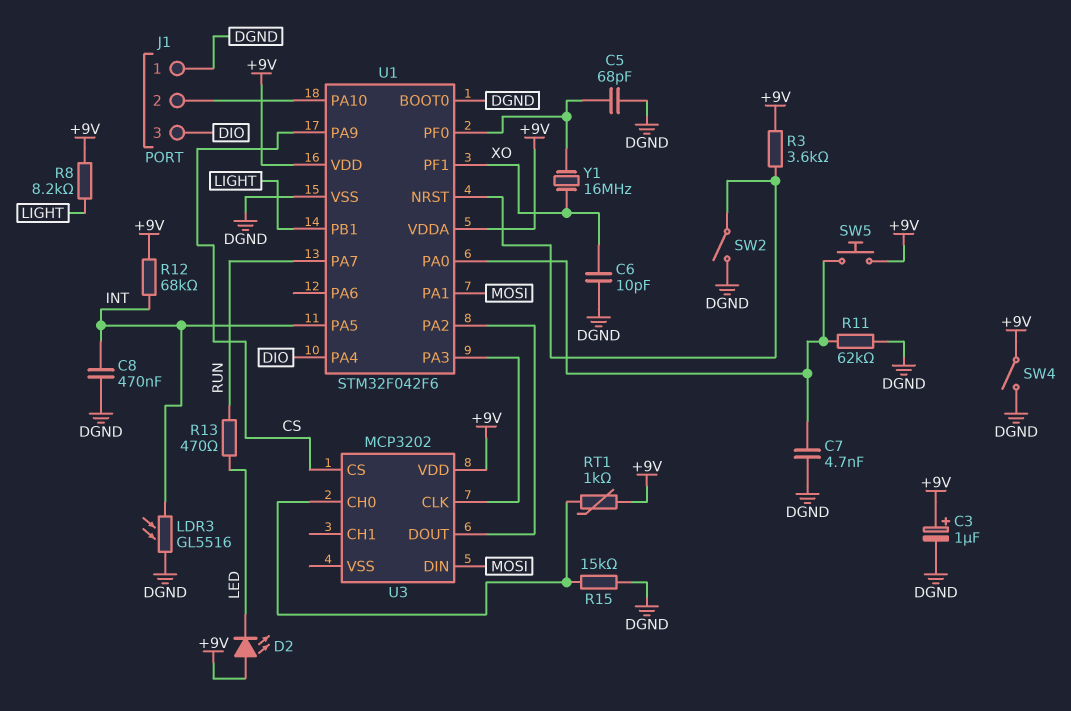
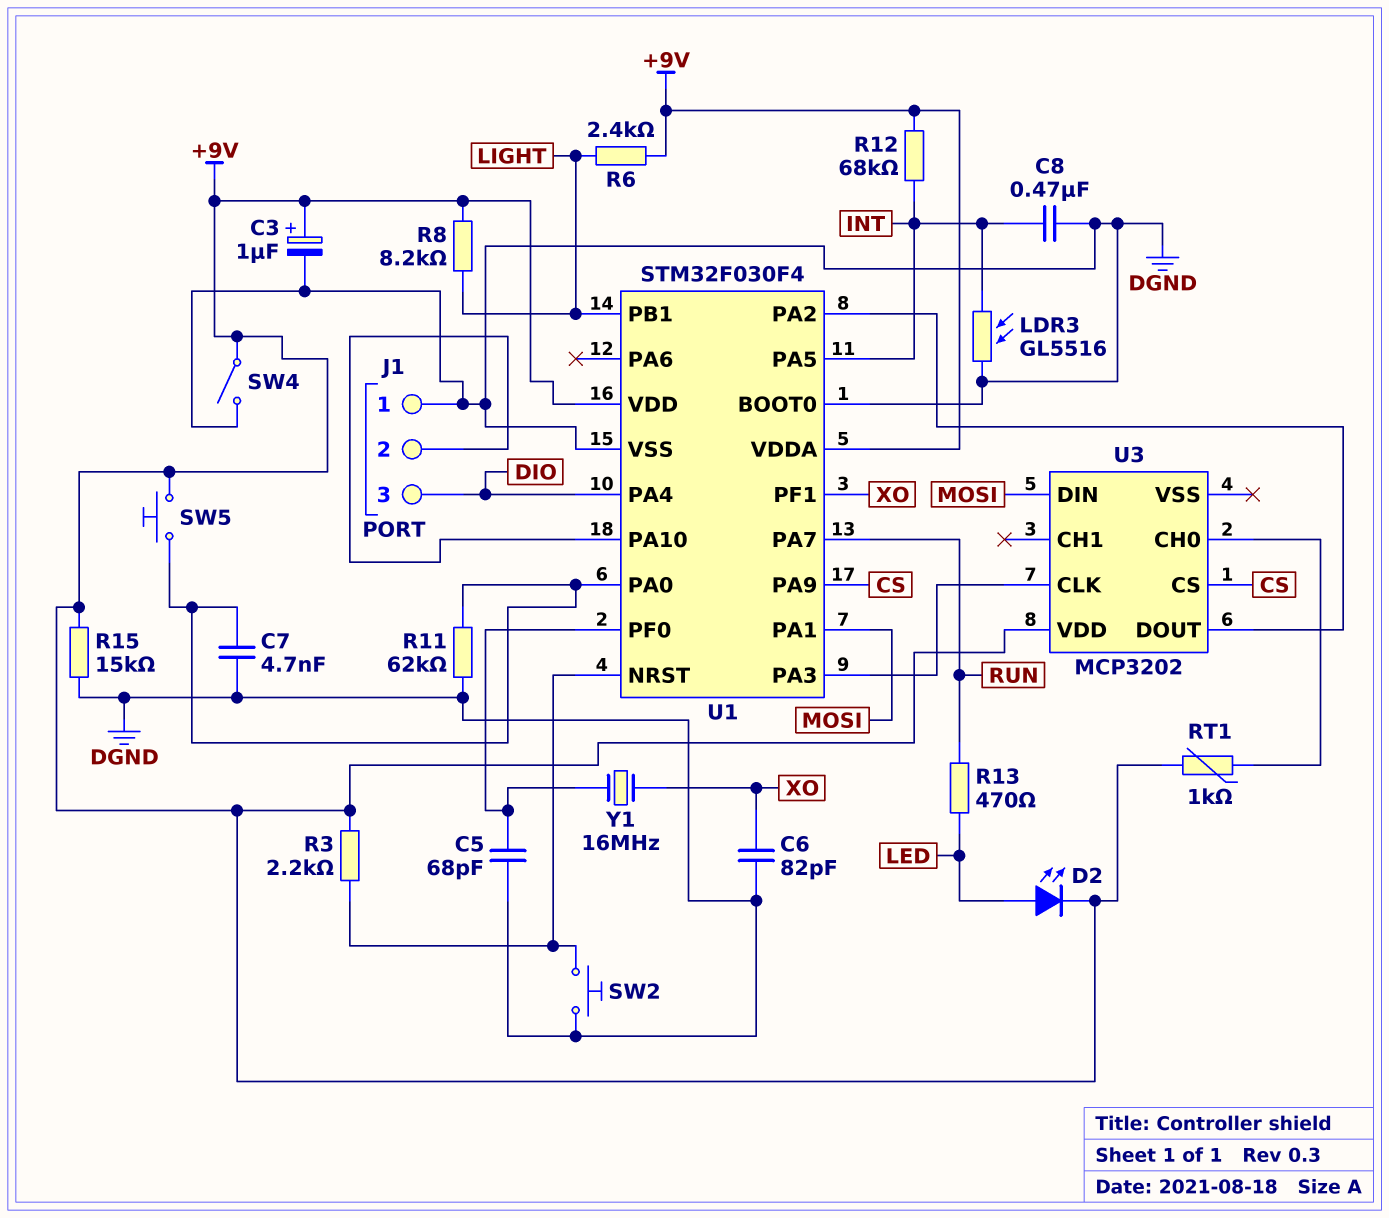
C6: 10pF (DGND, XO) -> 82pF (DGND, XO)
D2: LED (A +9V, K LED) -> LED (A LED, K +9V)
R3: 3.6k (+9V, U1/NRST) -> 2.2k (+9V, U1/NRST)
R6: none -> 2.4k (+9V, LIGHT)
R15: 15k (DGND, U3/CH0) -> 15k (+9V, DGND)
SW2: switch (DGND, U1/NRST) -> button (DGND, U1/NRST)
U1: STM32F042F6 -> STM32F030F4

